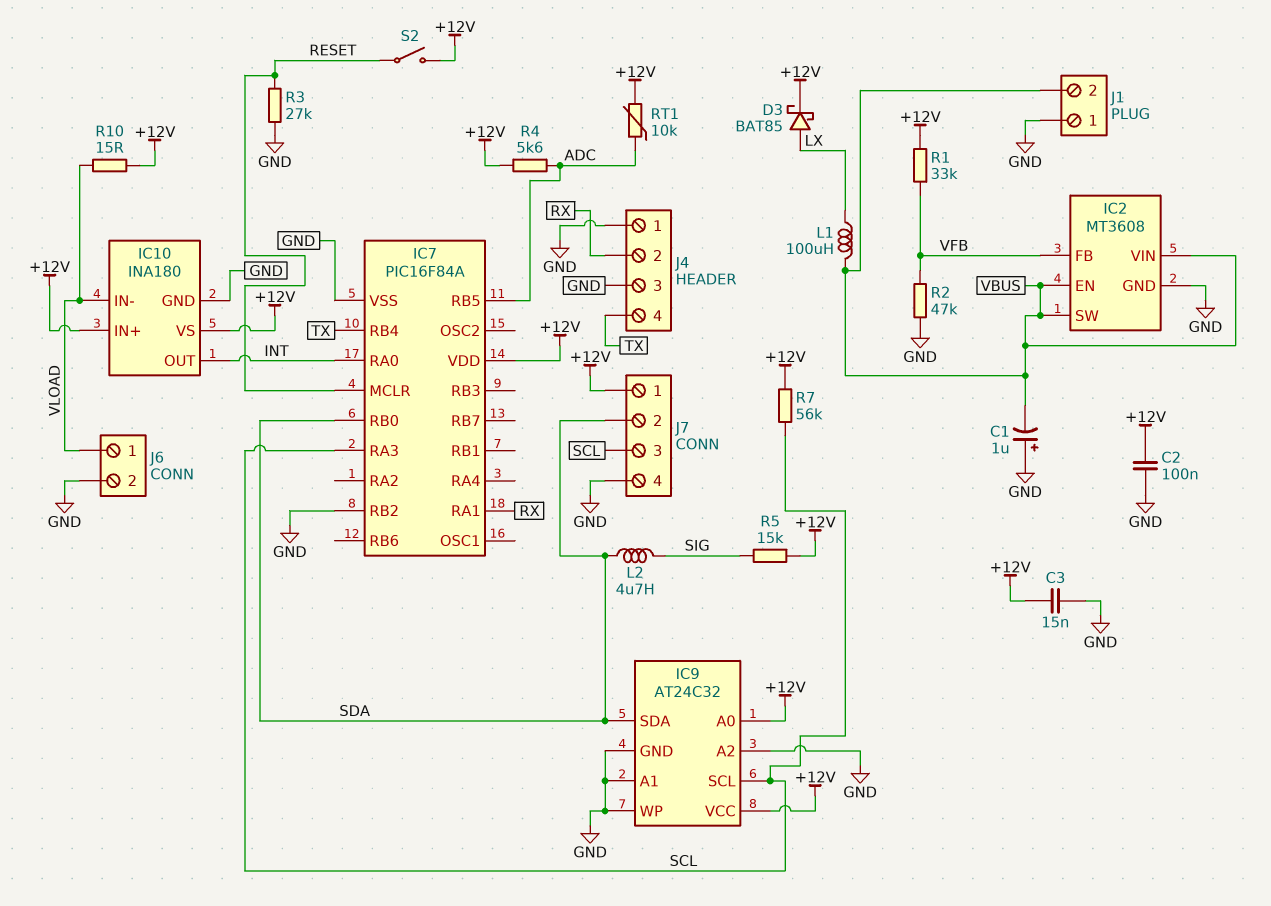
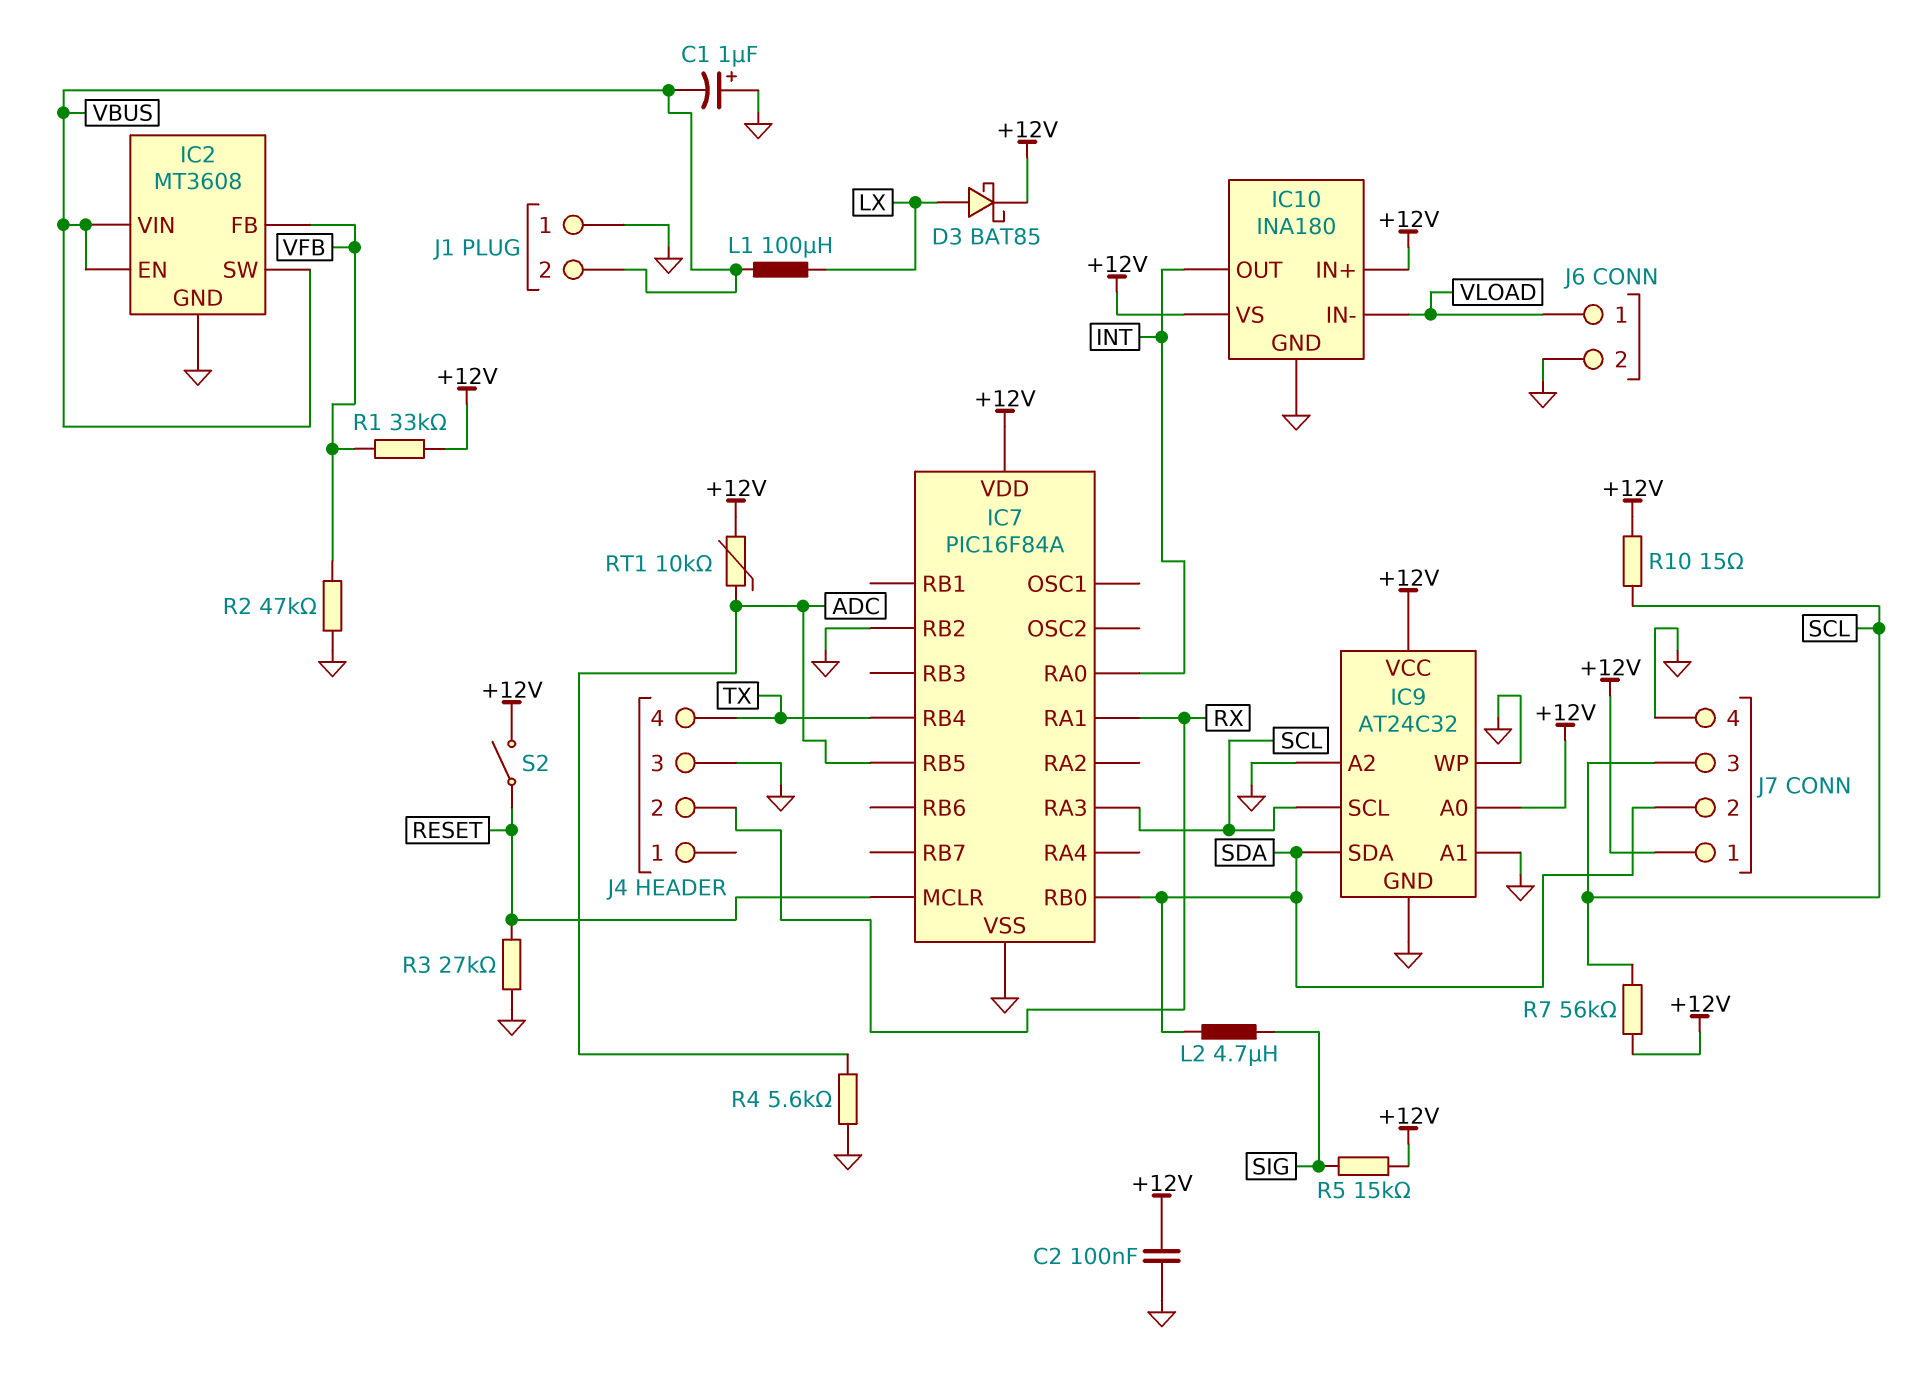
C3: 15nF (+12V, GND) -> none
J4 pin 1: GND -> none
R4: 5.6k (+12V, ADC) -> 5.6k (ADC, GND)
R10: 15 (+12V, VLOAD) -> 15 (+12V, SCL)

